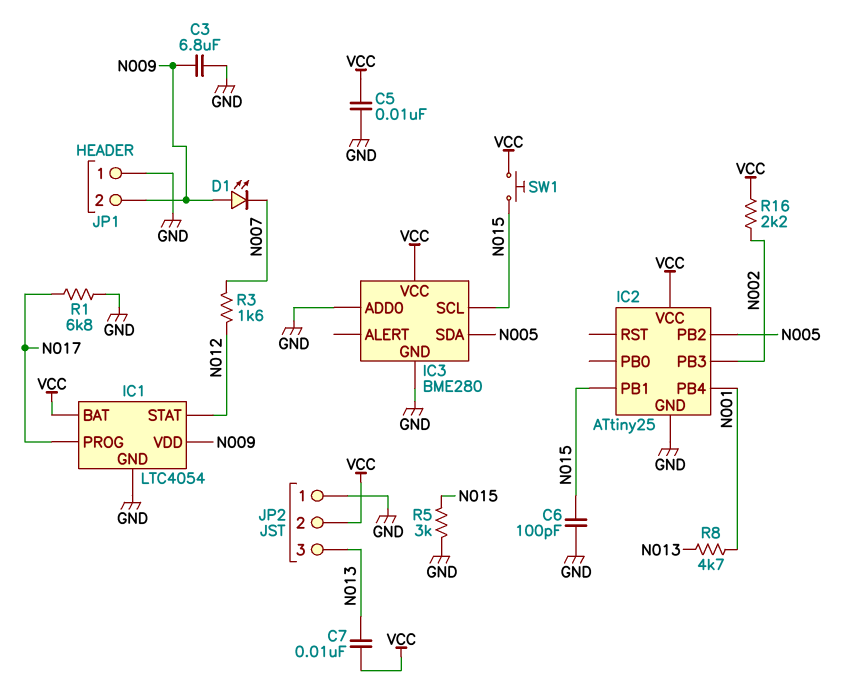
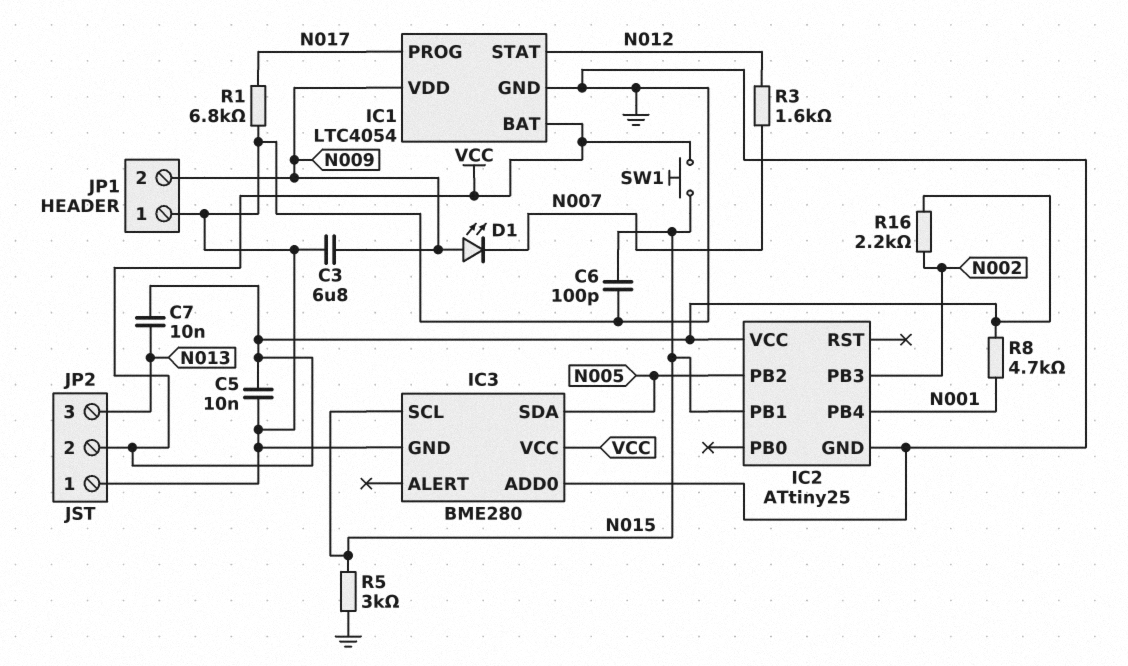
R8: 4.7k (N001, N013) -> 4.7k (N001, VCC)

